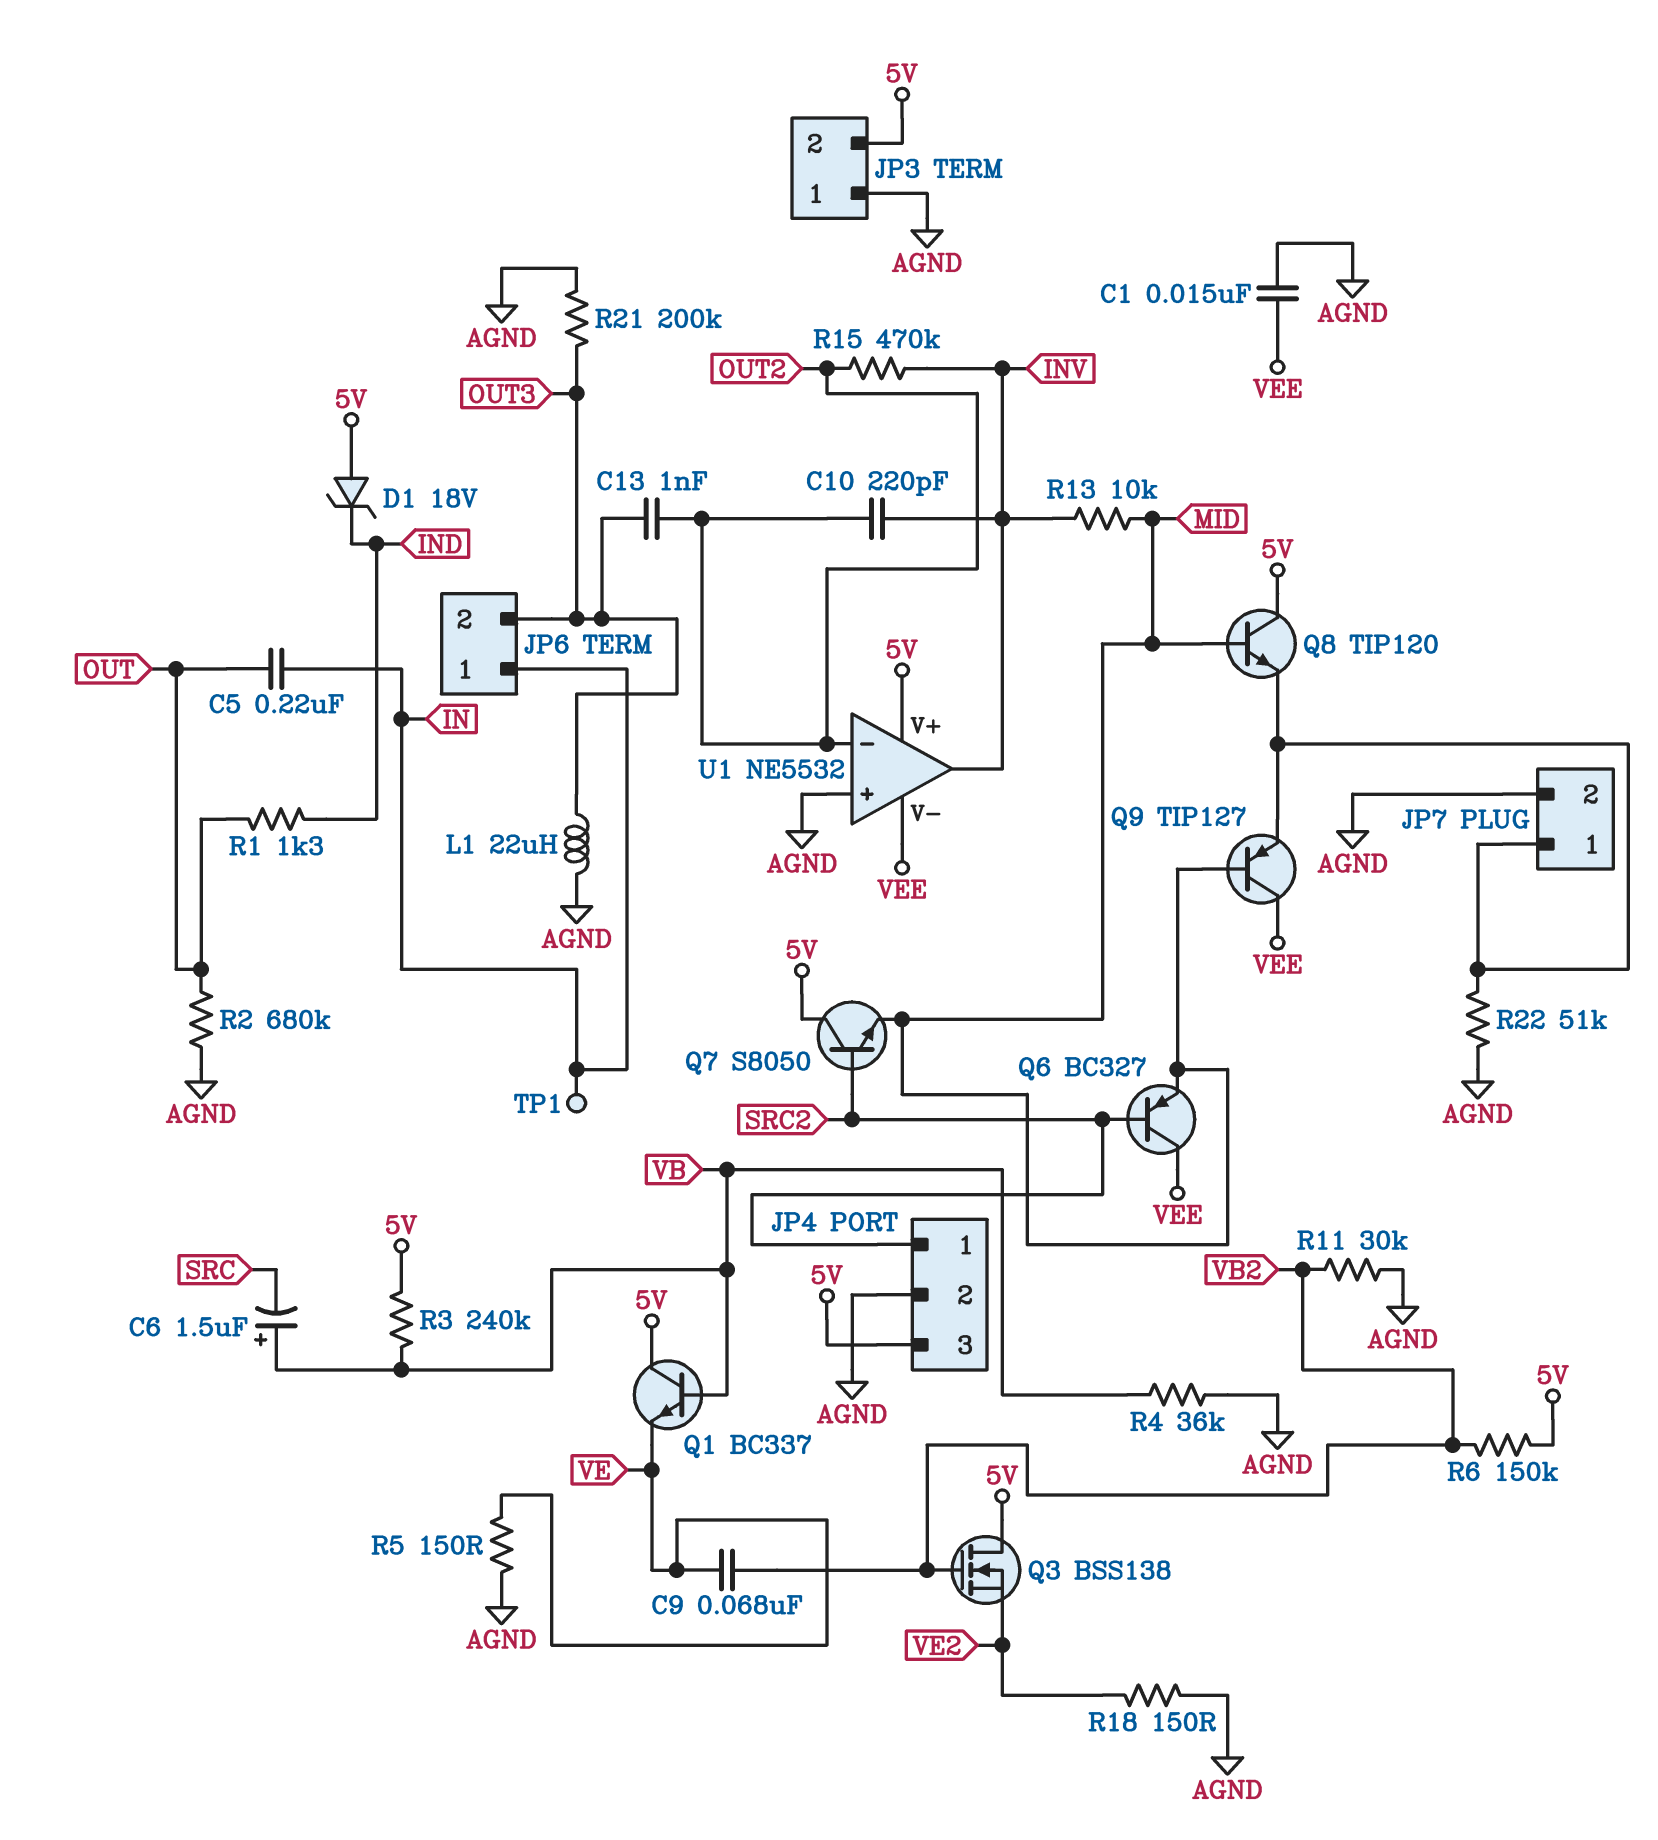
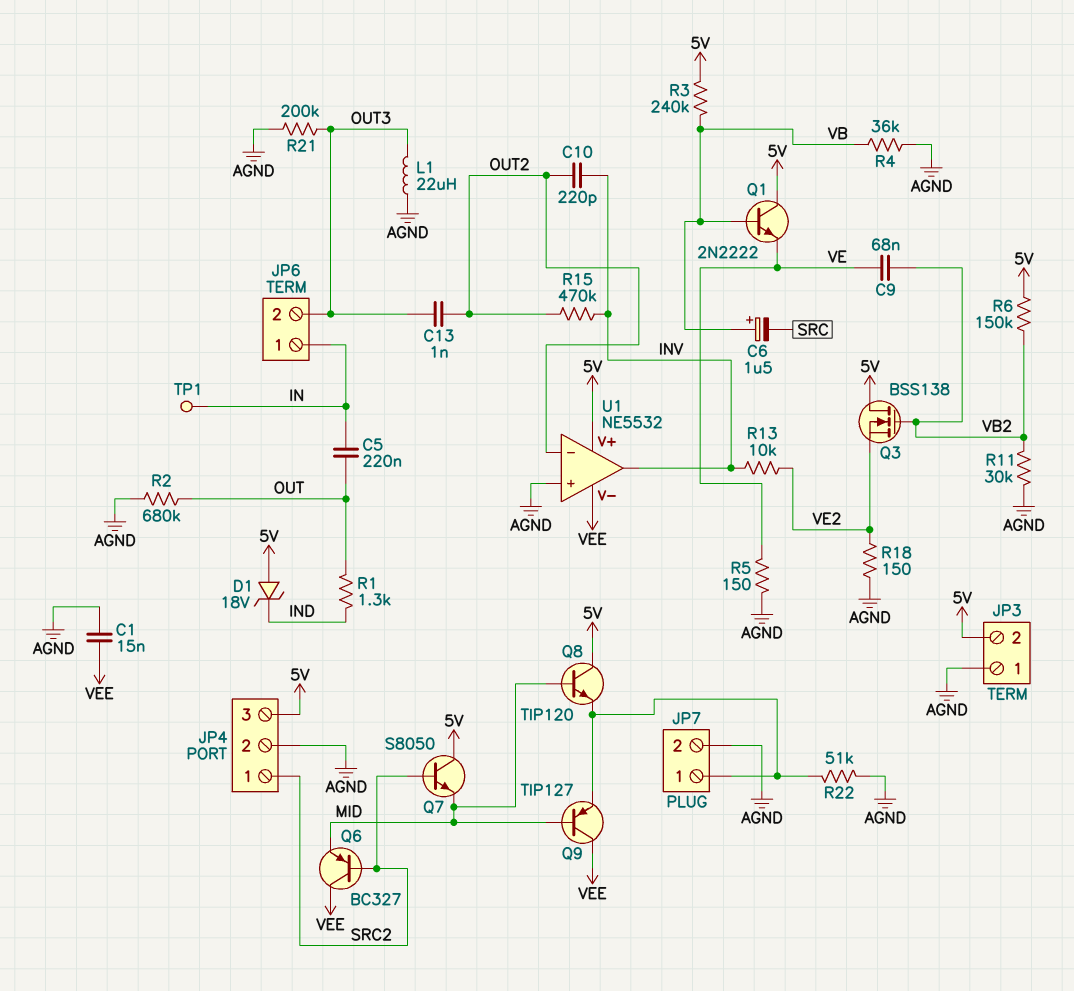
Q1: NPN BC337 (B VB, C 5V, E VE) -> NPN 2N2222 (B VB, C 5V, E VE)
R13: 10k (INV, MID) -> 10k (INV, VE2)

